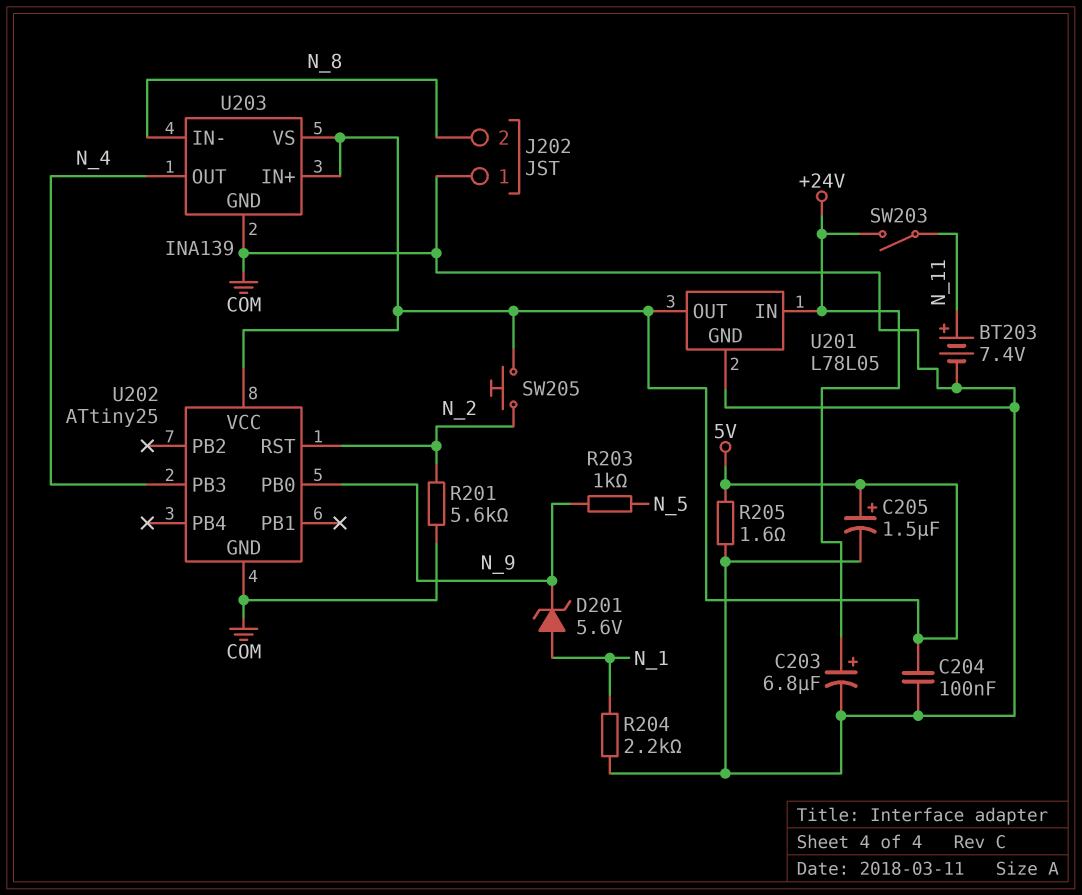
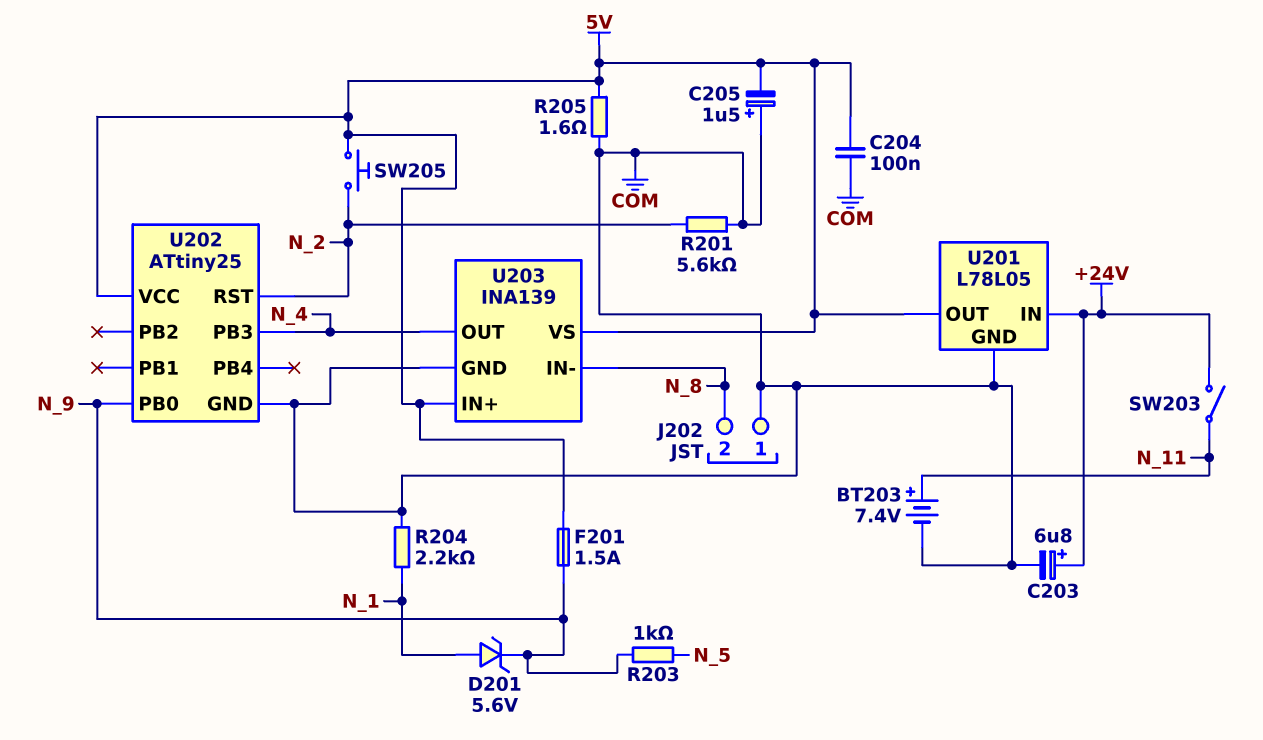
C205: 1.5uF (plus 5V, minus COM) -> 1.5uF (plus COM, minus 5V)
F201: none -> 1.5A (5V, N_9)

